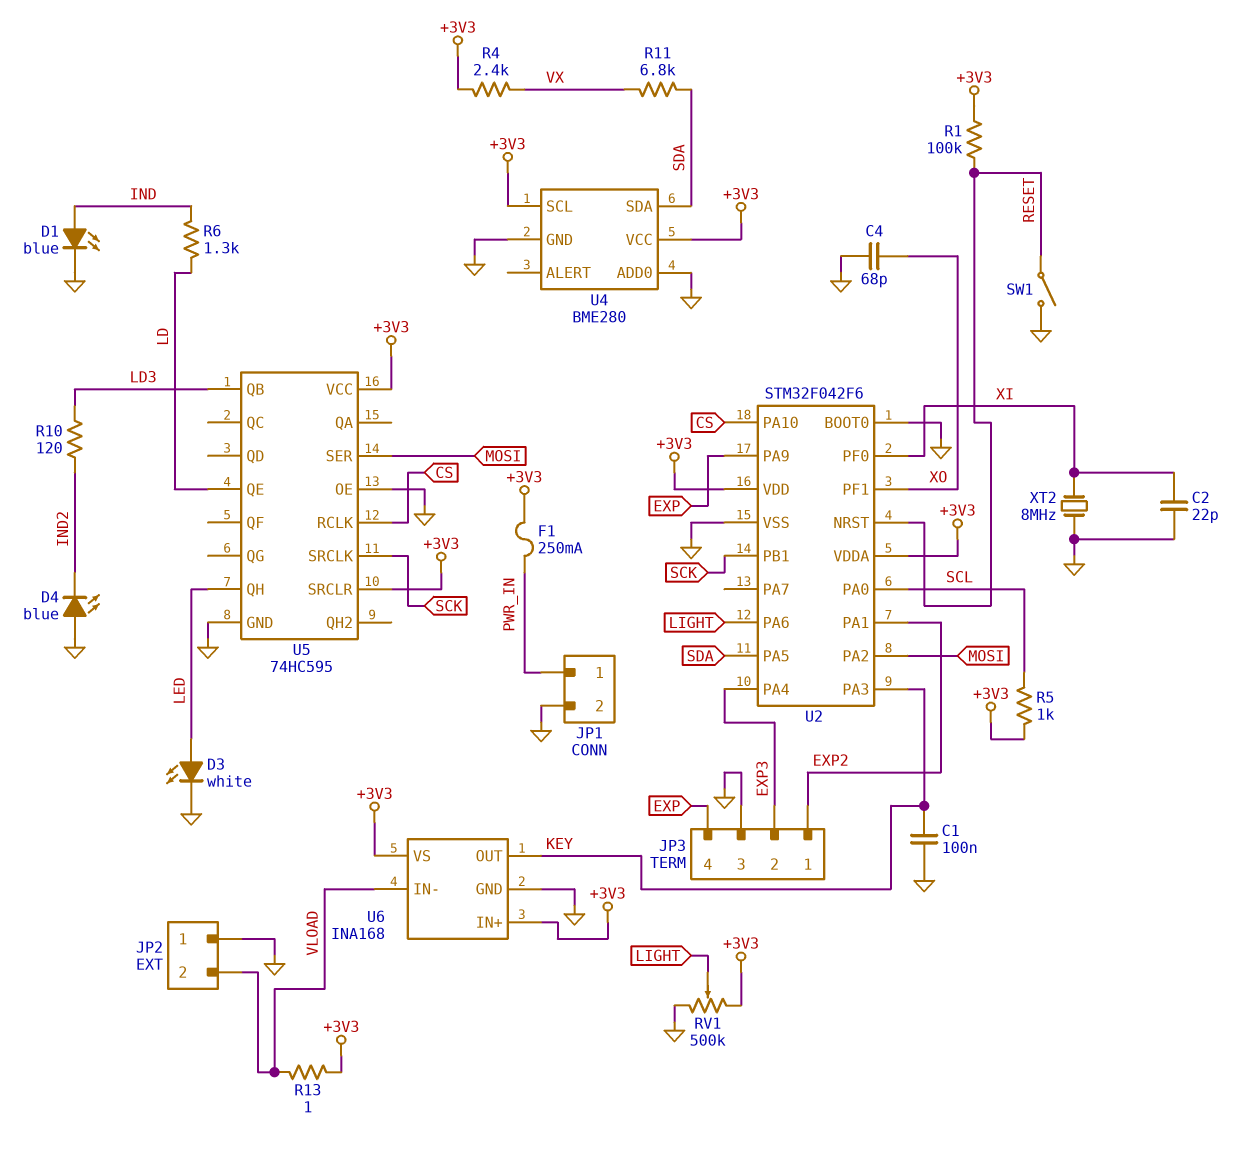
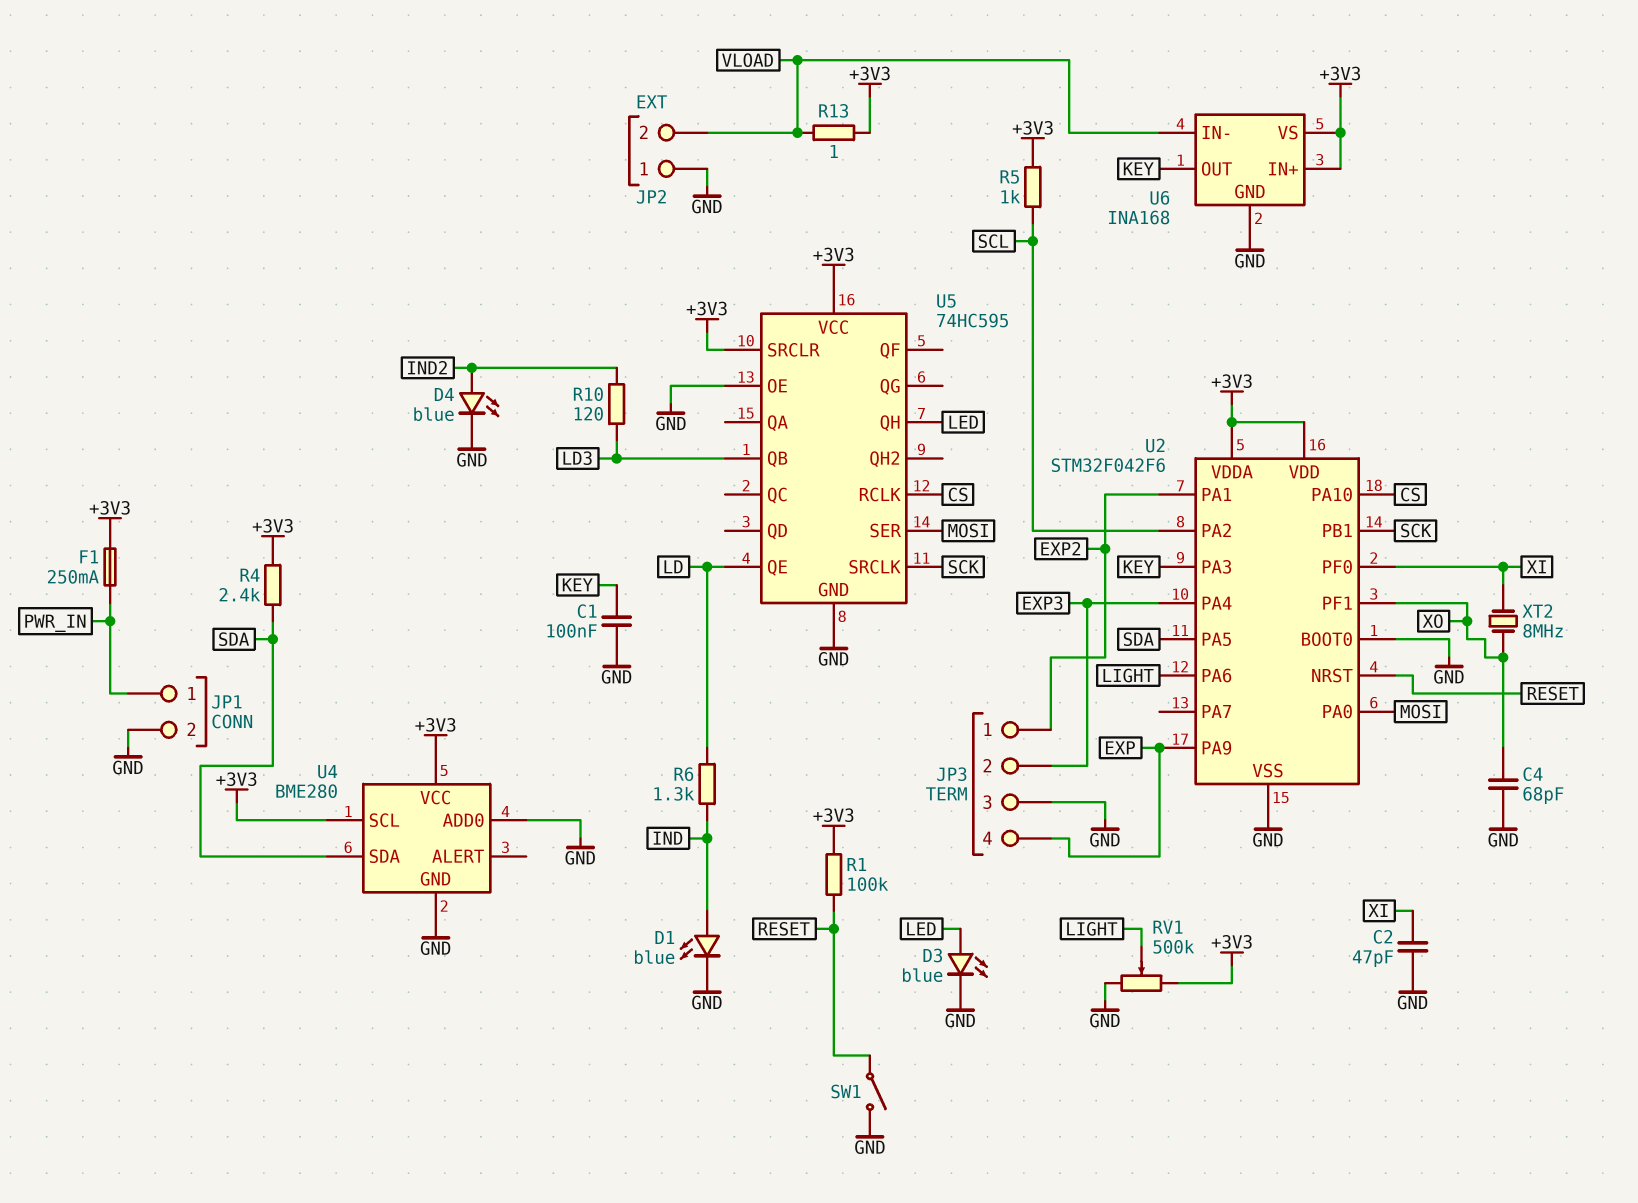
C2: 22pF (GND, XI) -> 47pF (GND, XI)
D3: LED white (A LED, K GND) -> LED blue (A LED, K GND)
D4: LED blue (A GND, K IND2) -> LED blue (A IND2, K GND)
R4: 2.4k (+3V3, VX) -> 2.4k (+3V3, SDA)
R11: 6.8k (SDA, VX) -> none
U2 pin PA0: SCL -> MOSI
U2 pin PA2: MOSI -> SCL
XT2: 8MHz (GND, XI) -> 8MHz (XI, XO)

